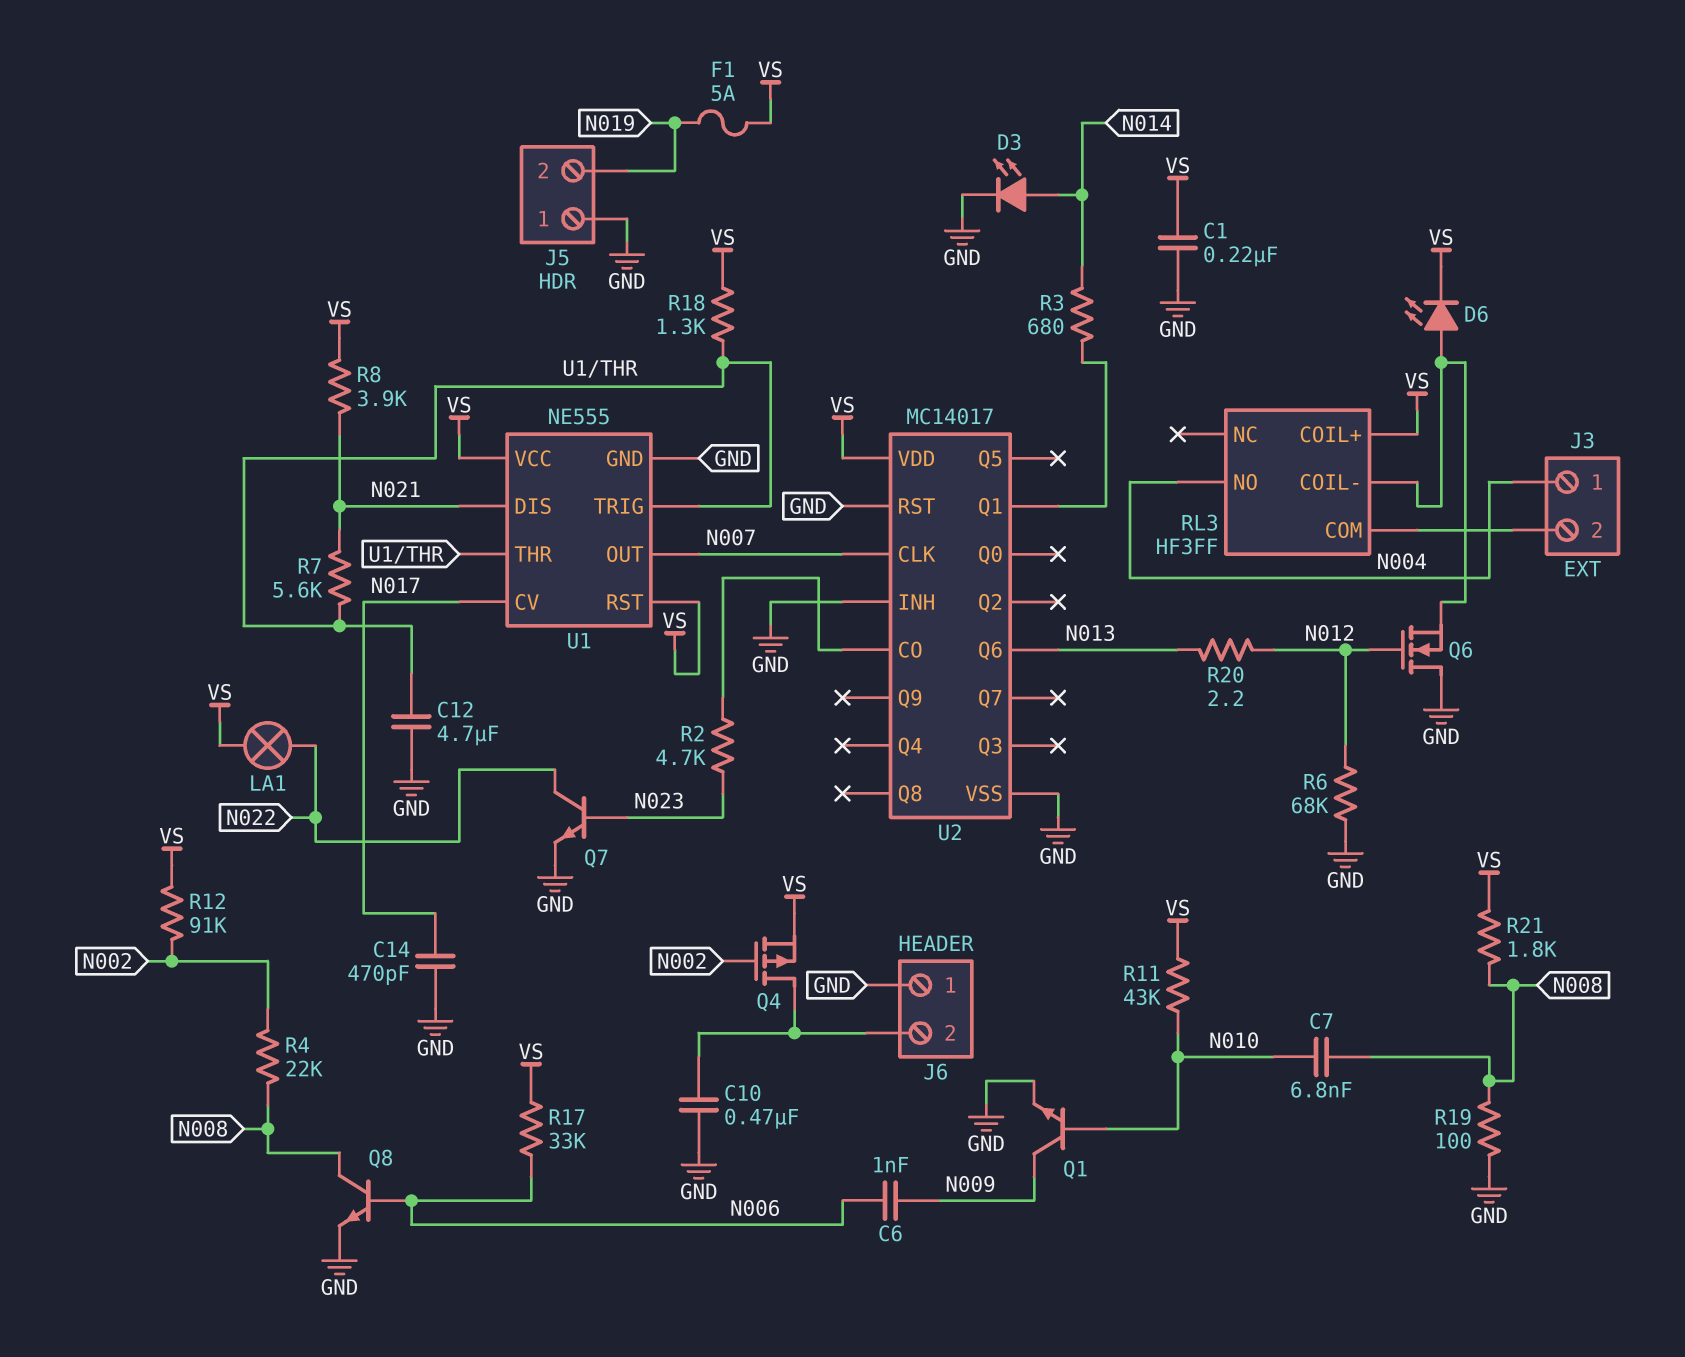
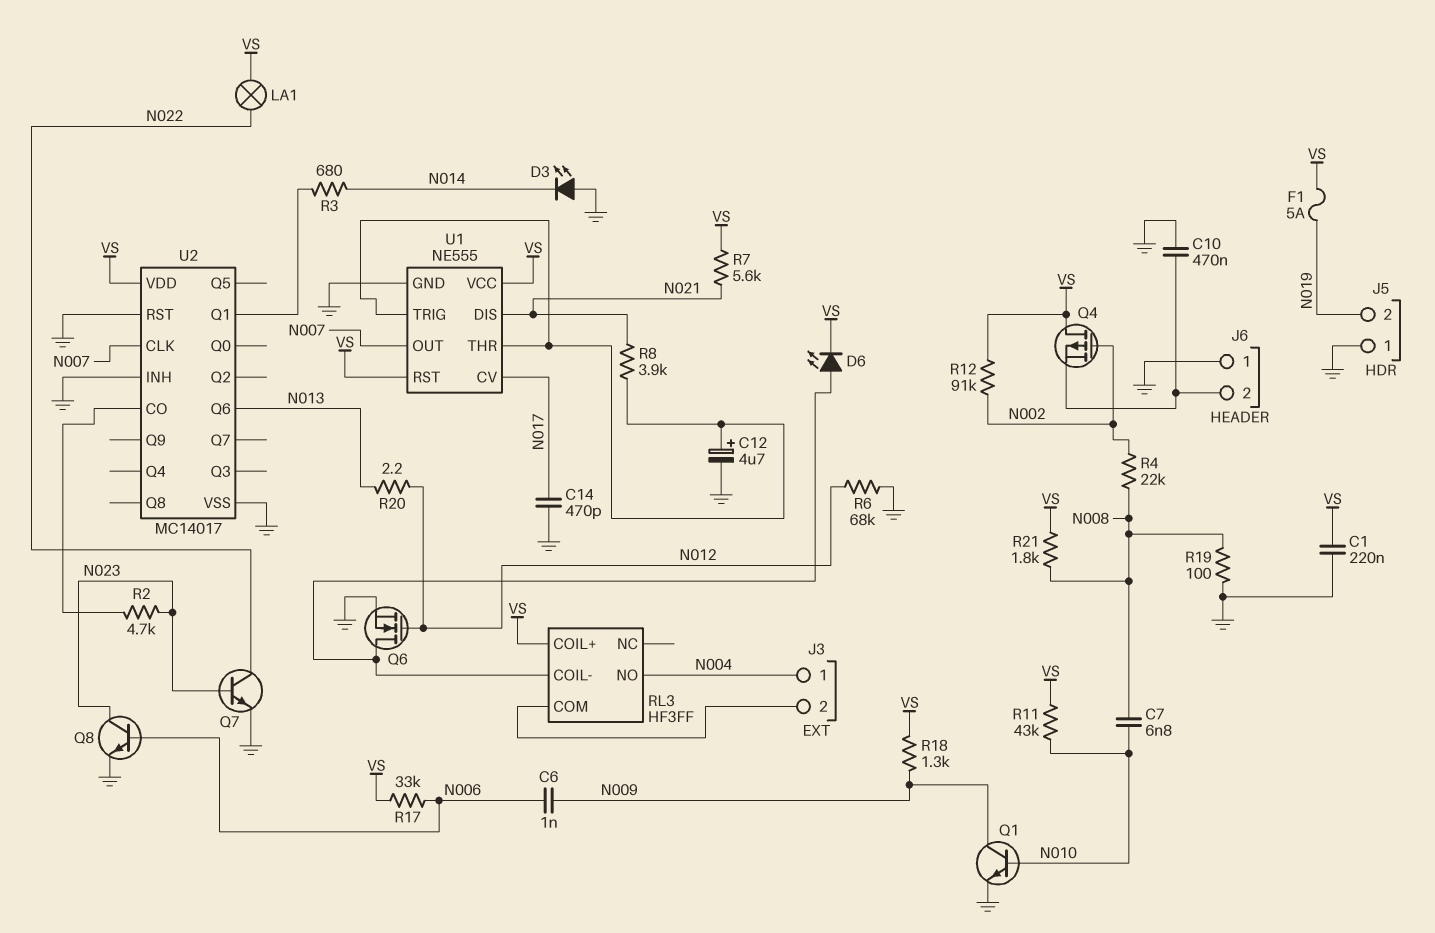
C12: 4.7uF (GND, U1/THR) -> 4.7uF (plus U1/THR, minus GND)
D3: LED (A N014, K GND) -> LED (A GND, K N014)
Q4: PMOS (G N002, D J6/2, S VS) -> PMOS (G N002, D VS, S J6/2)
Q6: NMOS (G N012, D GND, S RL3/COIL-) -> NMOS (G N012, D RL3/COIL-, S GND)
Q8: NPN (B N006, C N008, E GND) -> NPN (B N006, C N023, E GND)
R7: 5.6k (N021, U1/THR) -> 5.6k (N021, VS)
R8: 3.9k (N021, VS) -> 3.9k (N021, U1/THR)
R18: 1.3k (U1/THR, VS) -> 1.3k (N009, VS)

